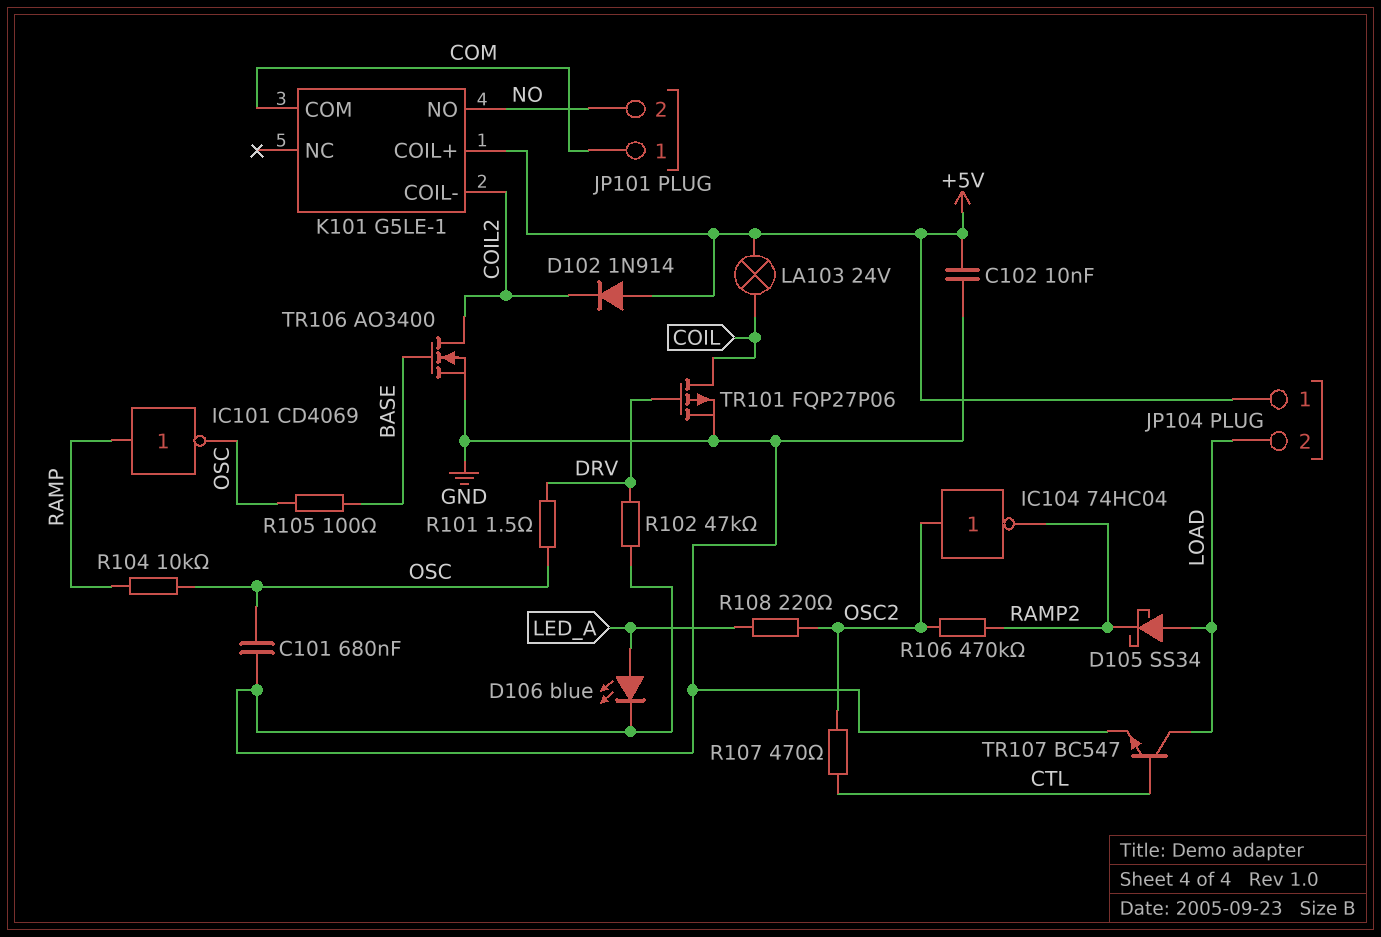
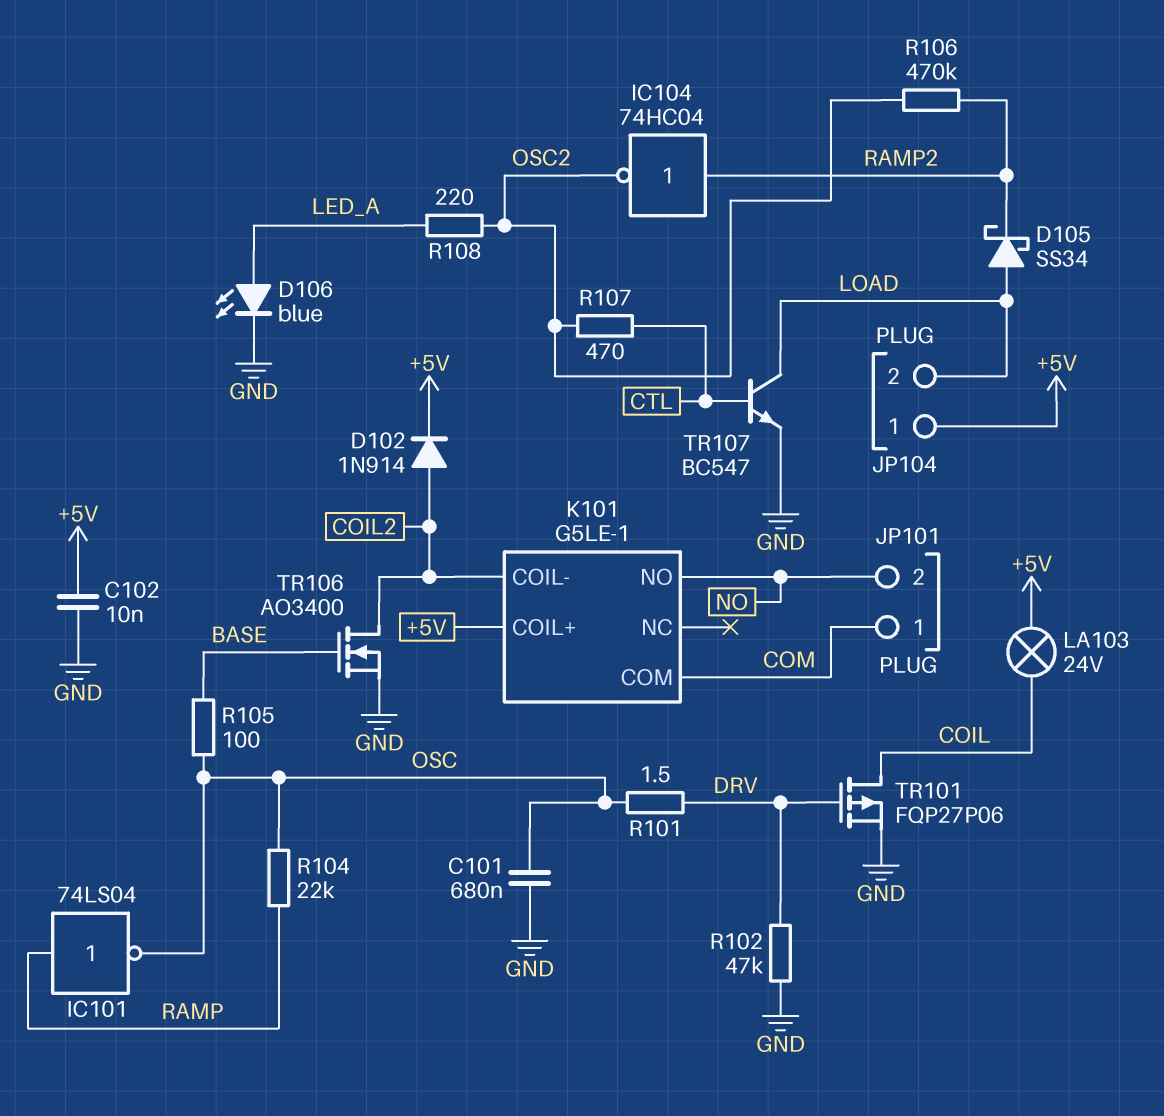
D102: diode 1N914 (A +5V, K COIL2) -> diode 1N914 (A COIL2, K +5V)
IC101: NOT CD4069 (in RAMP, out OSC) -> NOT 74LS04 (in RAMP, out OSC)
IC104: NOT 74HC04 (in OSC2, out RAMP2) -> NOT 74HC04 (in RAMP2, out OSC2)
R104: 10k (OSC, RAMP) -> 22k (OSC, RAMP)

